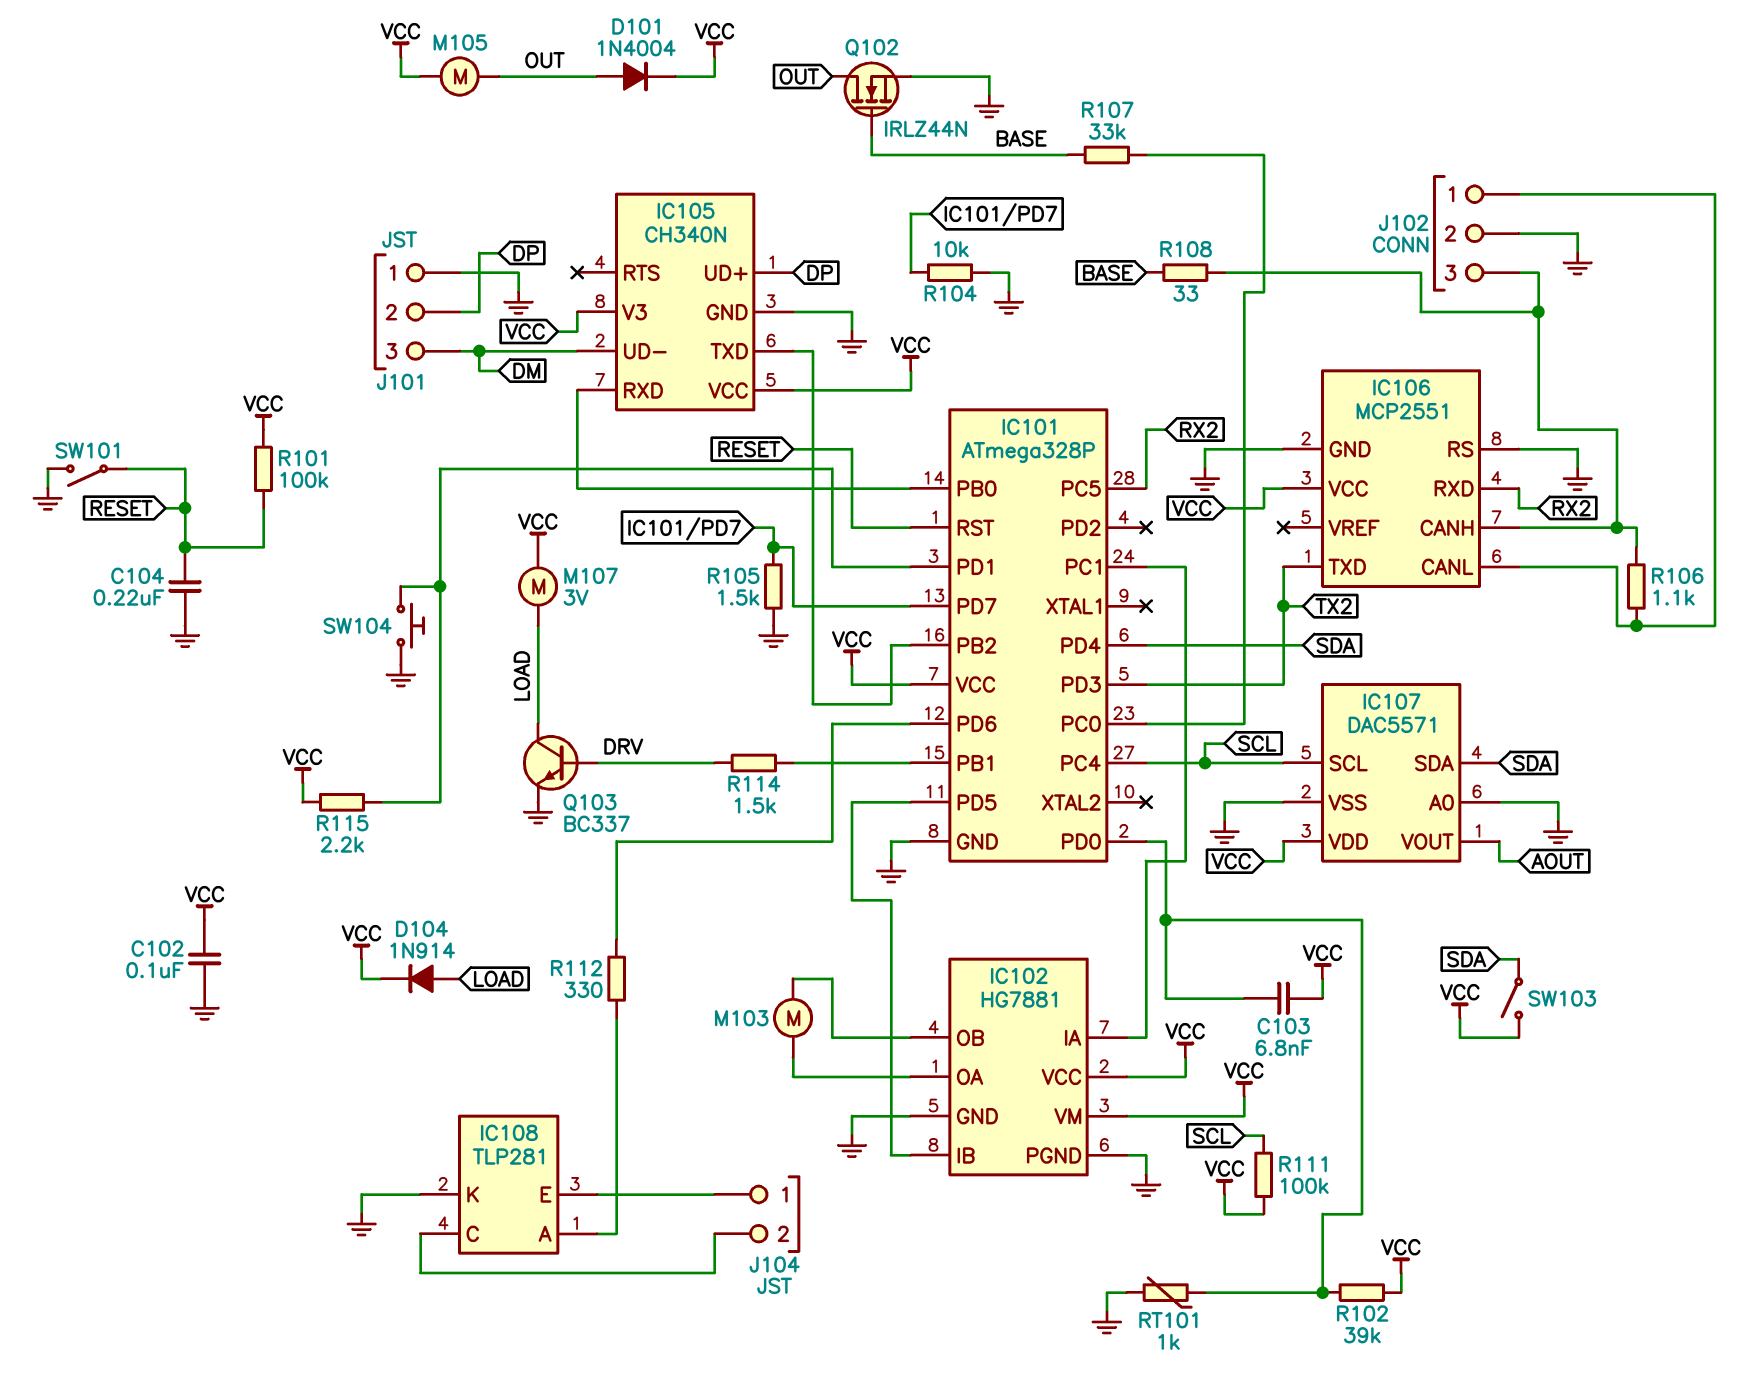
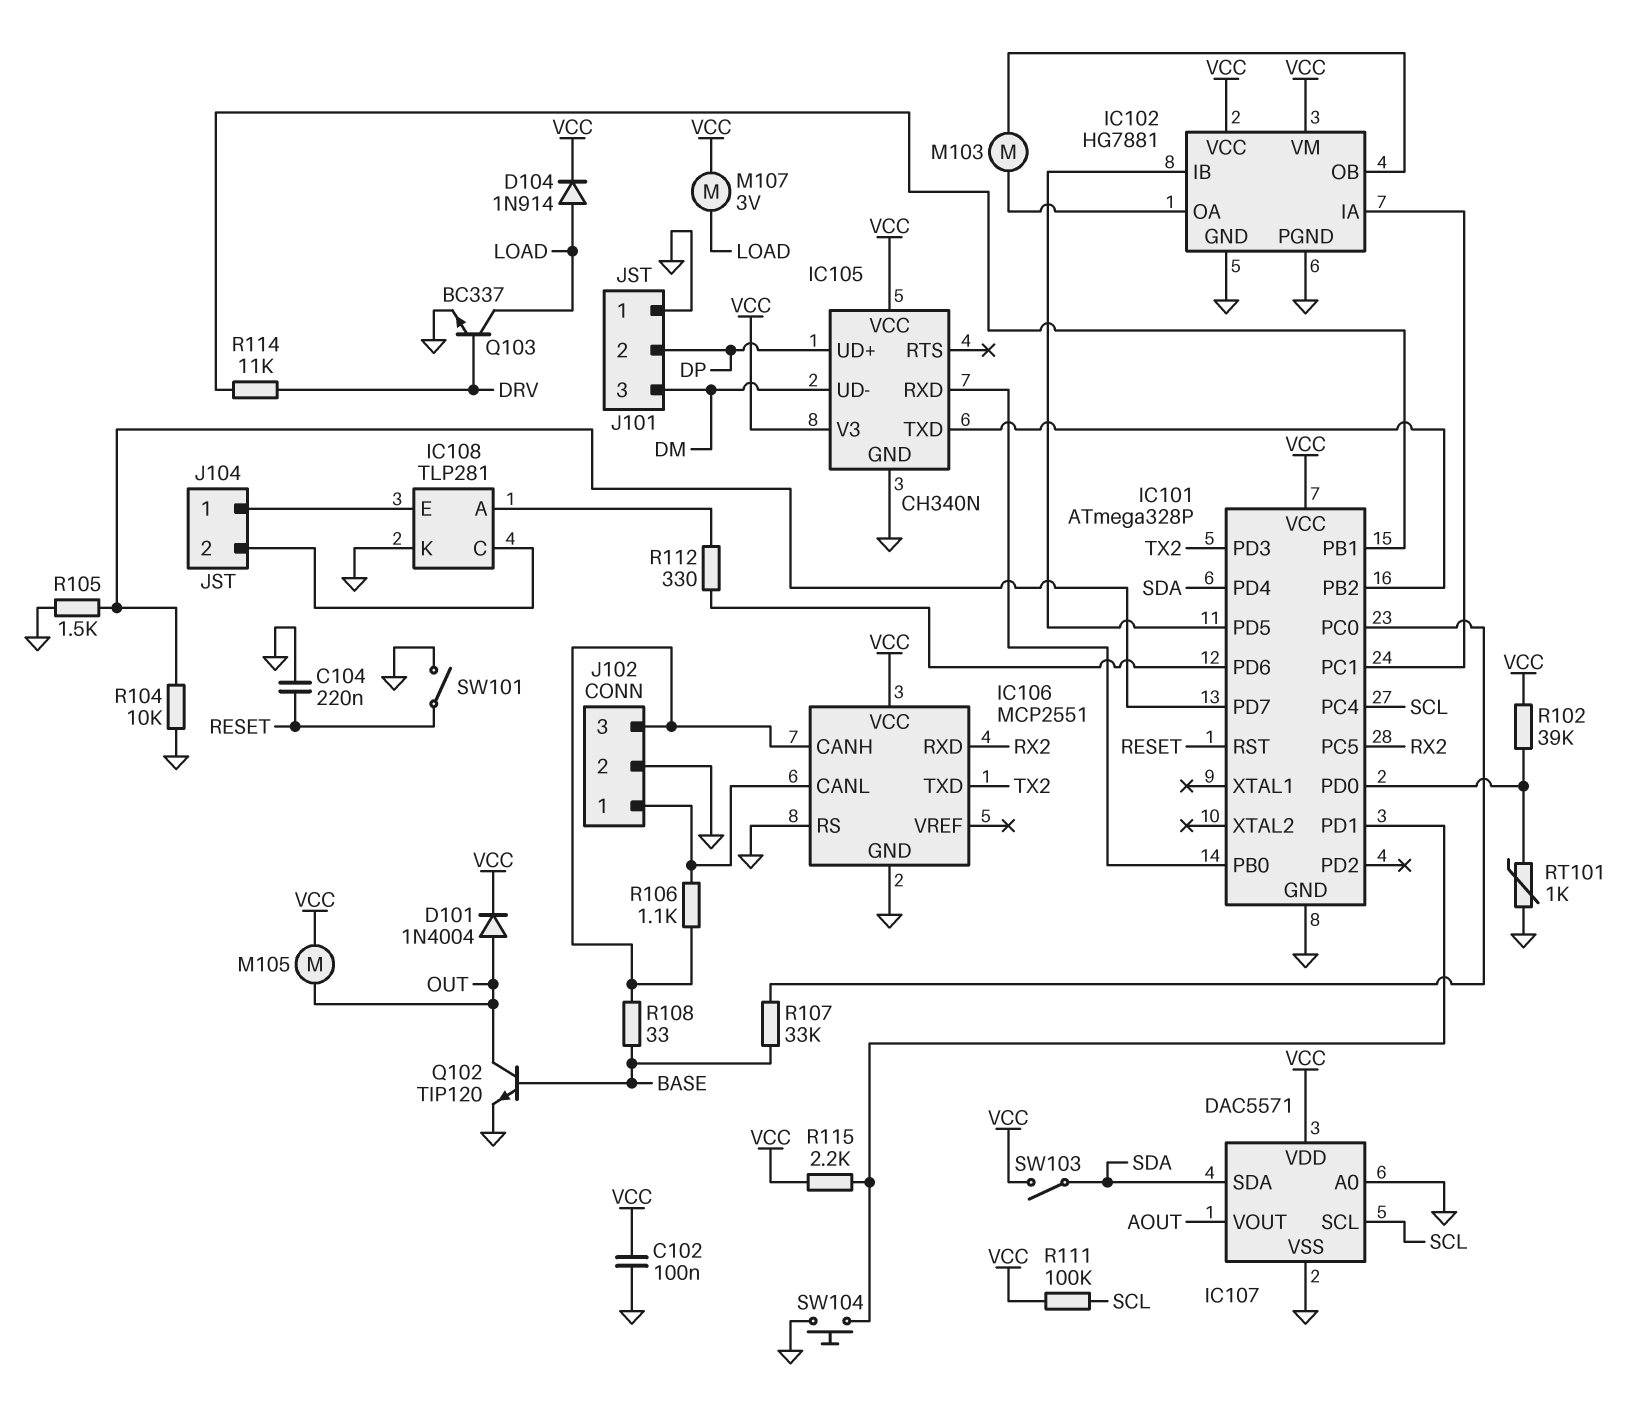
C103: 6.8nF (IC101/PD0, VCC) -> none
Q102: NMOS IRLZ44N (G BASE, D OUT, S GND) -> NPN TIP120 (B BASE, C OUT, E GND)
R101: 100k (RESET, VCC) -> none
R114: 1.5k (DRV, IC101/PB1) -> 11k (DRV, IC101/PB1)

